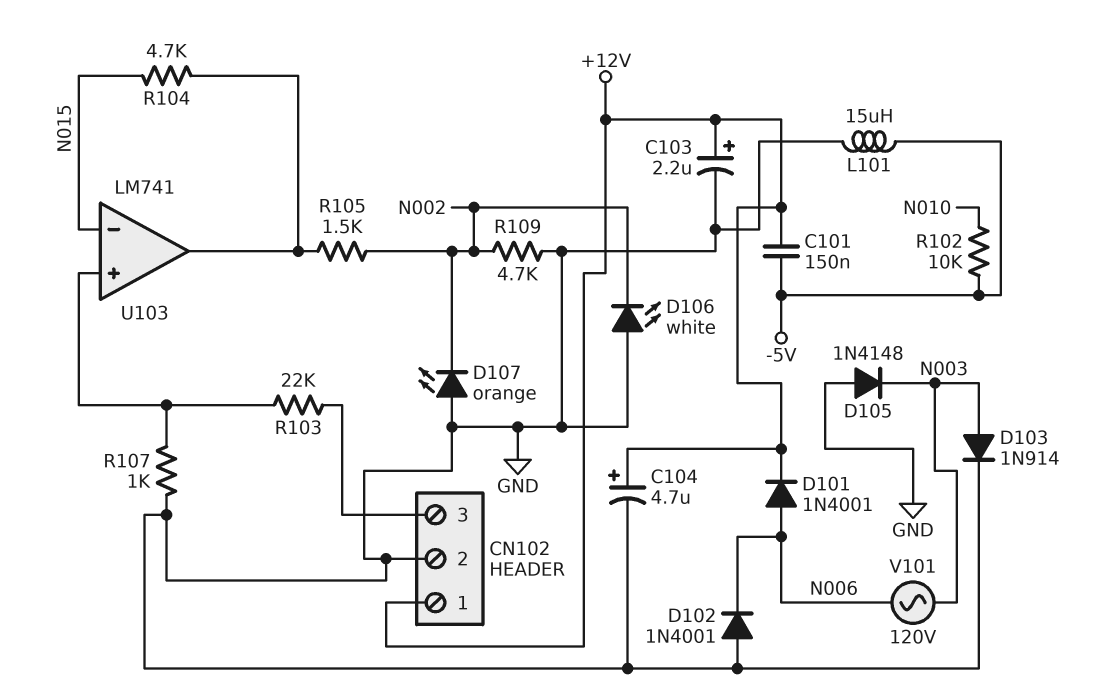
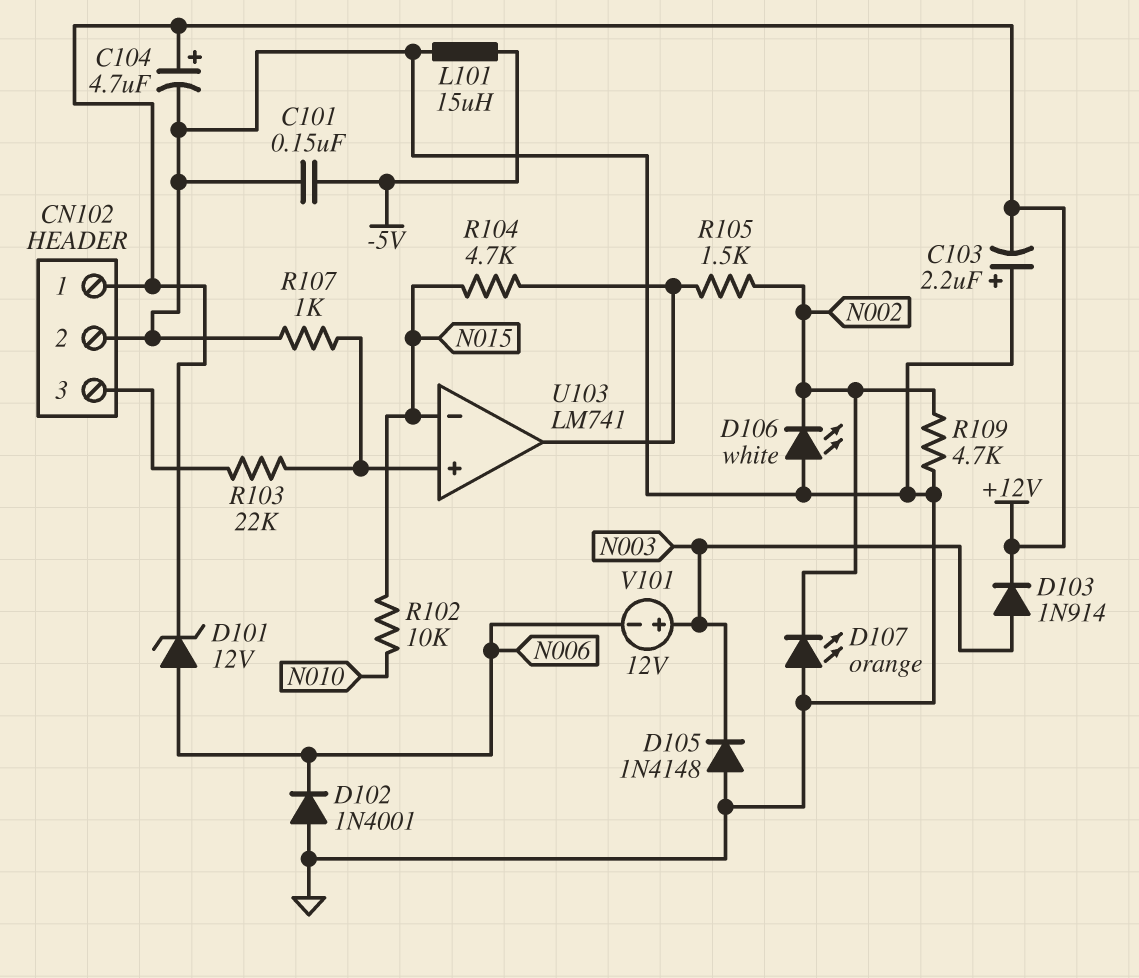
C101: 150nF (+12V, -5V) -> 150nF (-5V, GND)
C103: 2.2uF (plus +12V, minus GND) -> 2.2uF (plus GND, minus +12V)
D101: diode 1N4001 (A N006, K +12V) -> zener 12V (A N006, K +12V)
D103: diode 1N914 (A N003, K GND) -> diode 1N914 (A N003, K +12V)
R102: 10k (-5V, N010) -> 10k (N010, N015)
V101: AC 120V (N003, N006) -> 12V (plus N003, minus N006)

